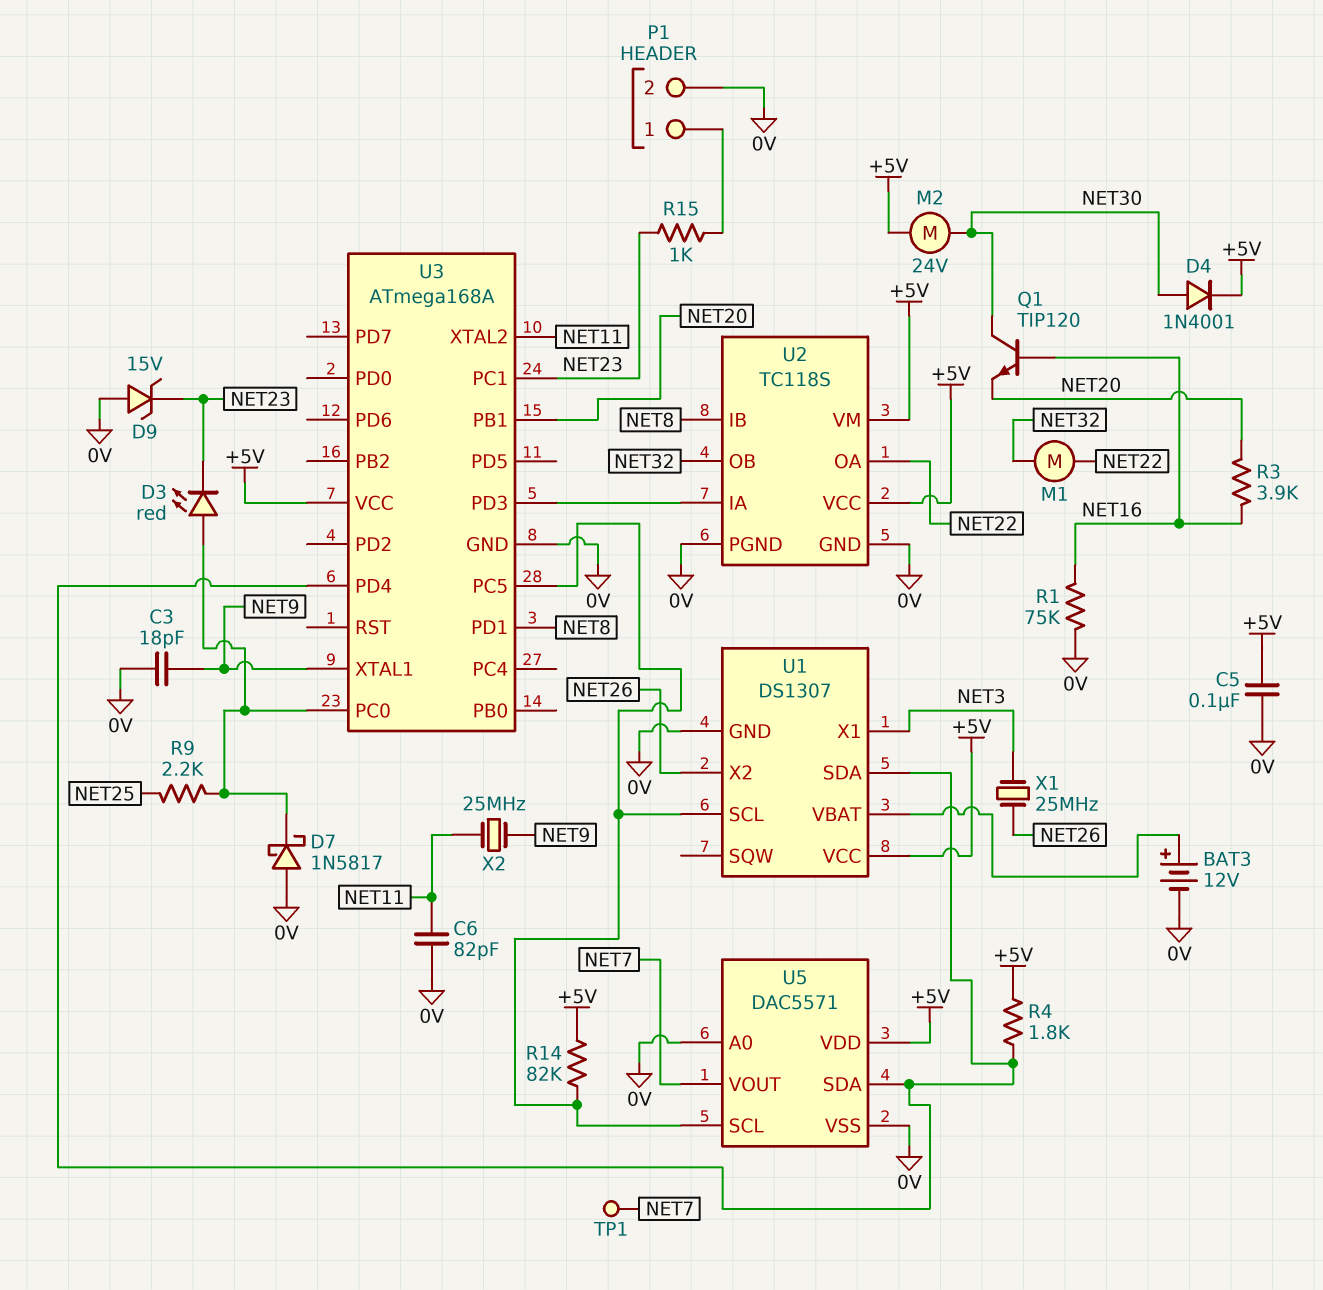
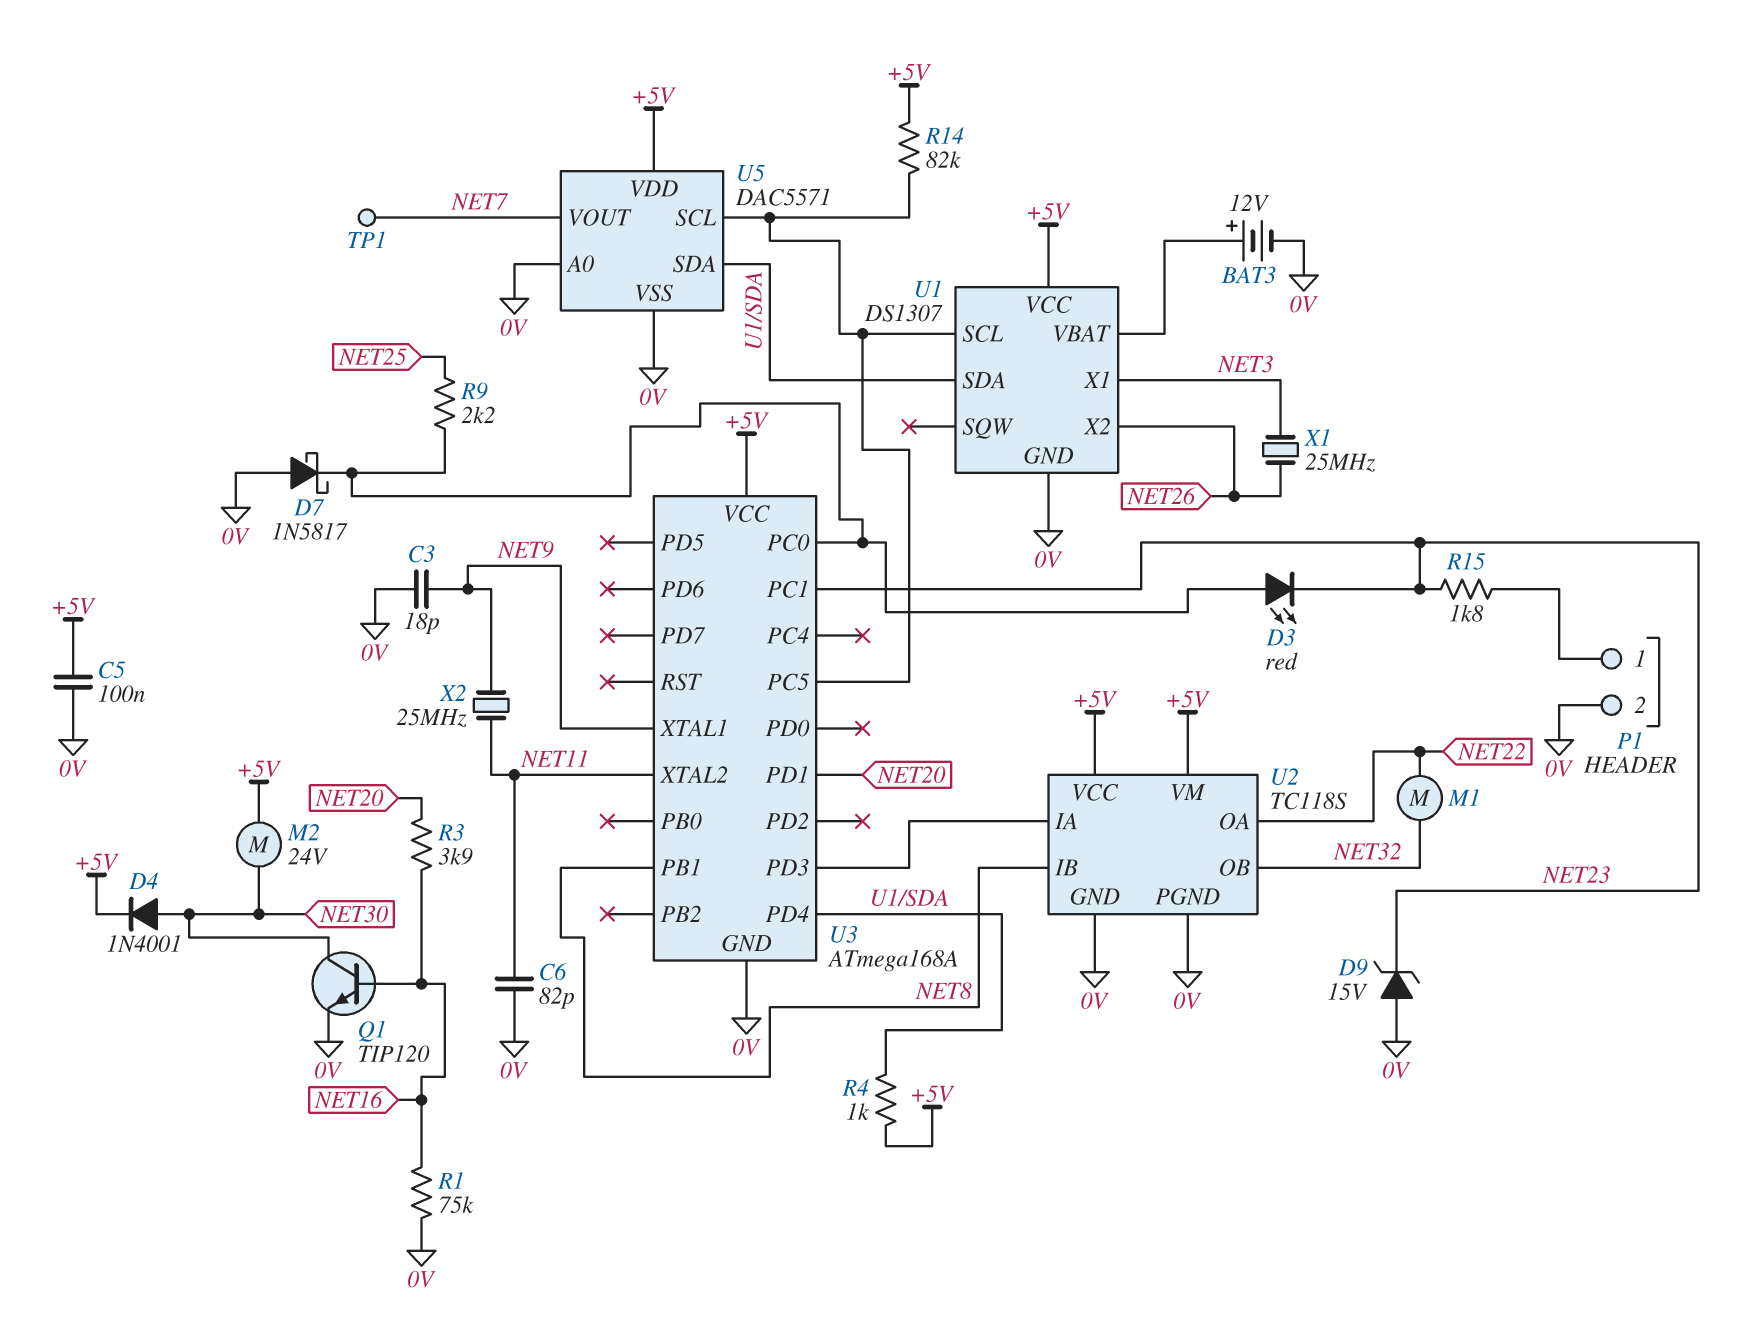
Q1: NPN TIP120 (B NET16, C NET30, E NET20) -> NPN TIP120 (B NET16, C NET30, E 0V)
R4: 1.8k (+5V, U1/SDA) -> 1k (+5V, U1/SDA)
R15: 1k (NET23, P1/1) -> 1.8k (NET23, P1/1)
U3 pin PB1: NET20 -> NET8
U3 pin PD1: NET8 -> NET20

